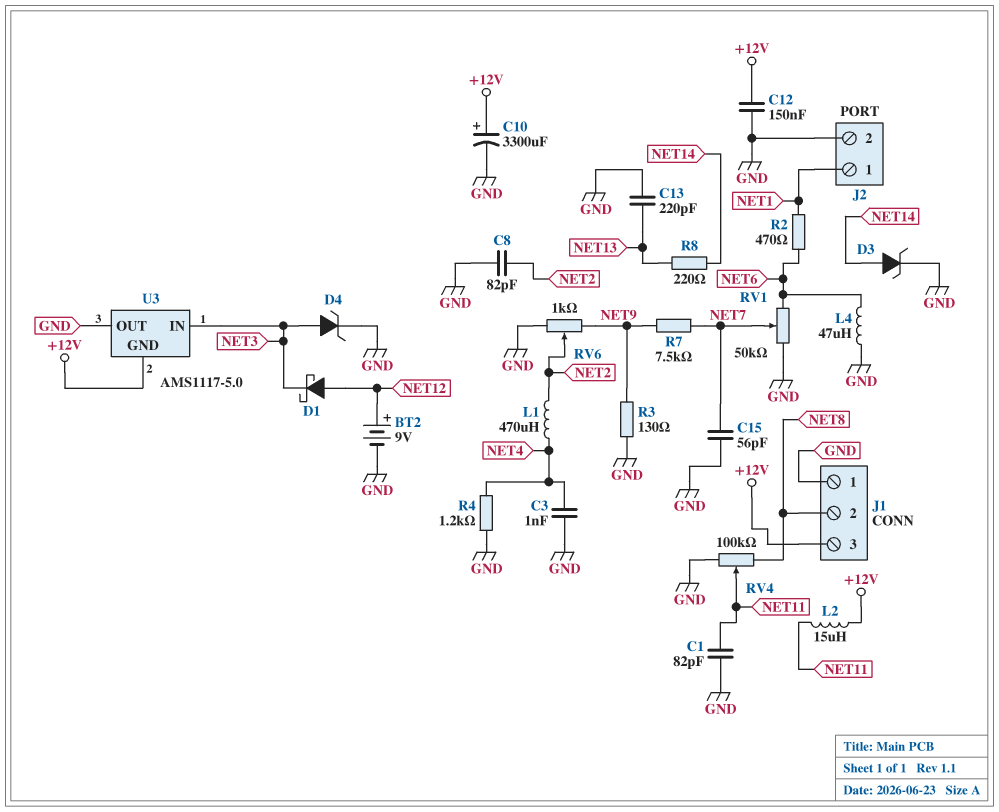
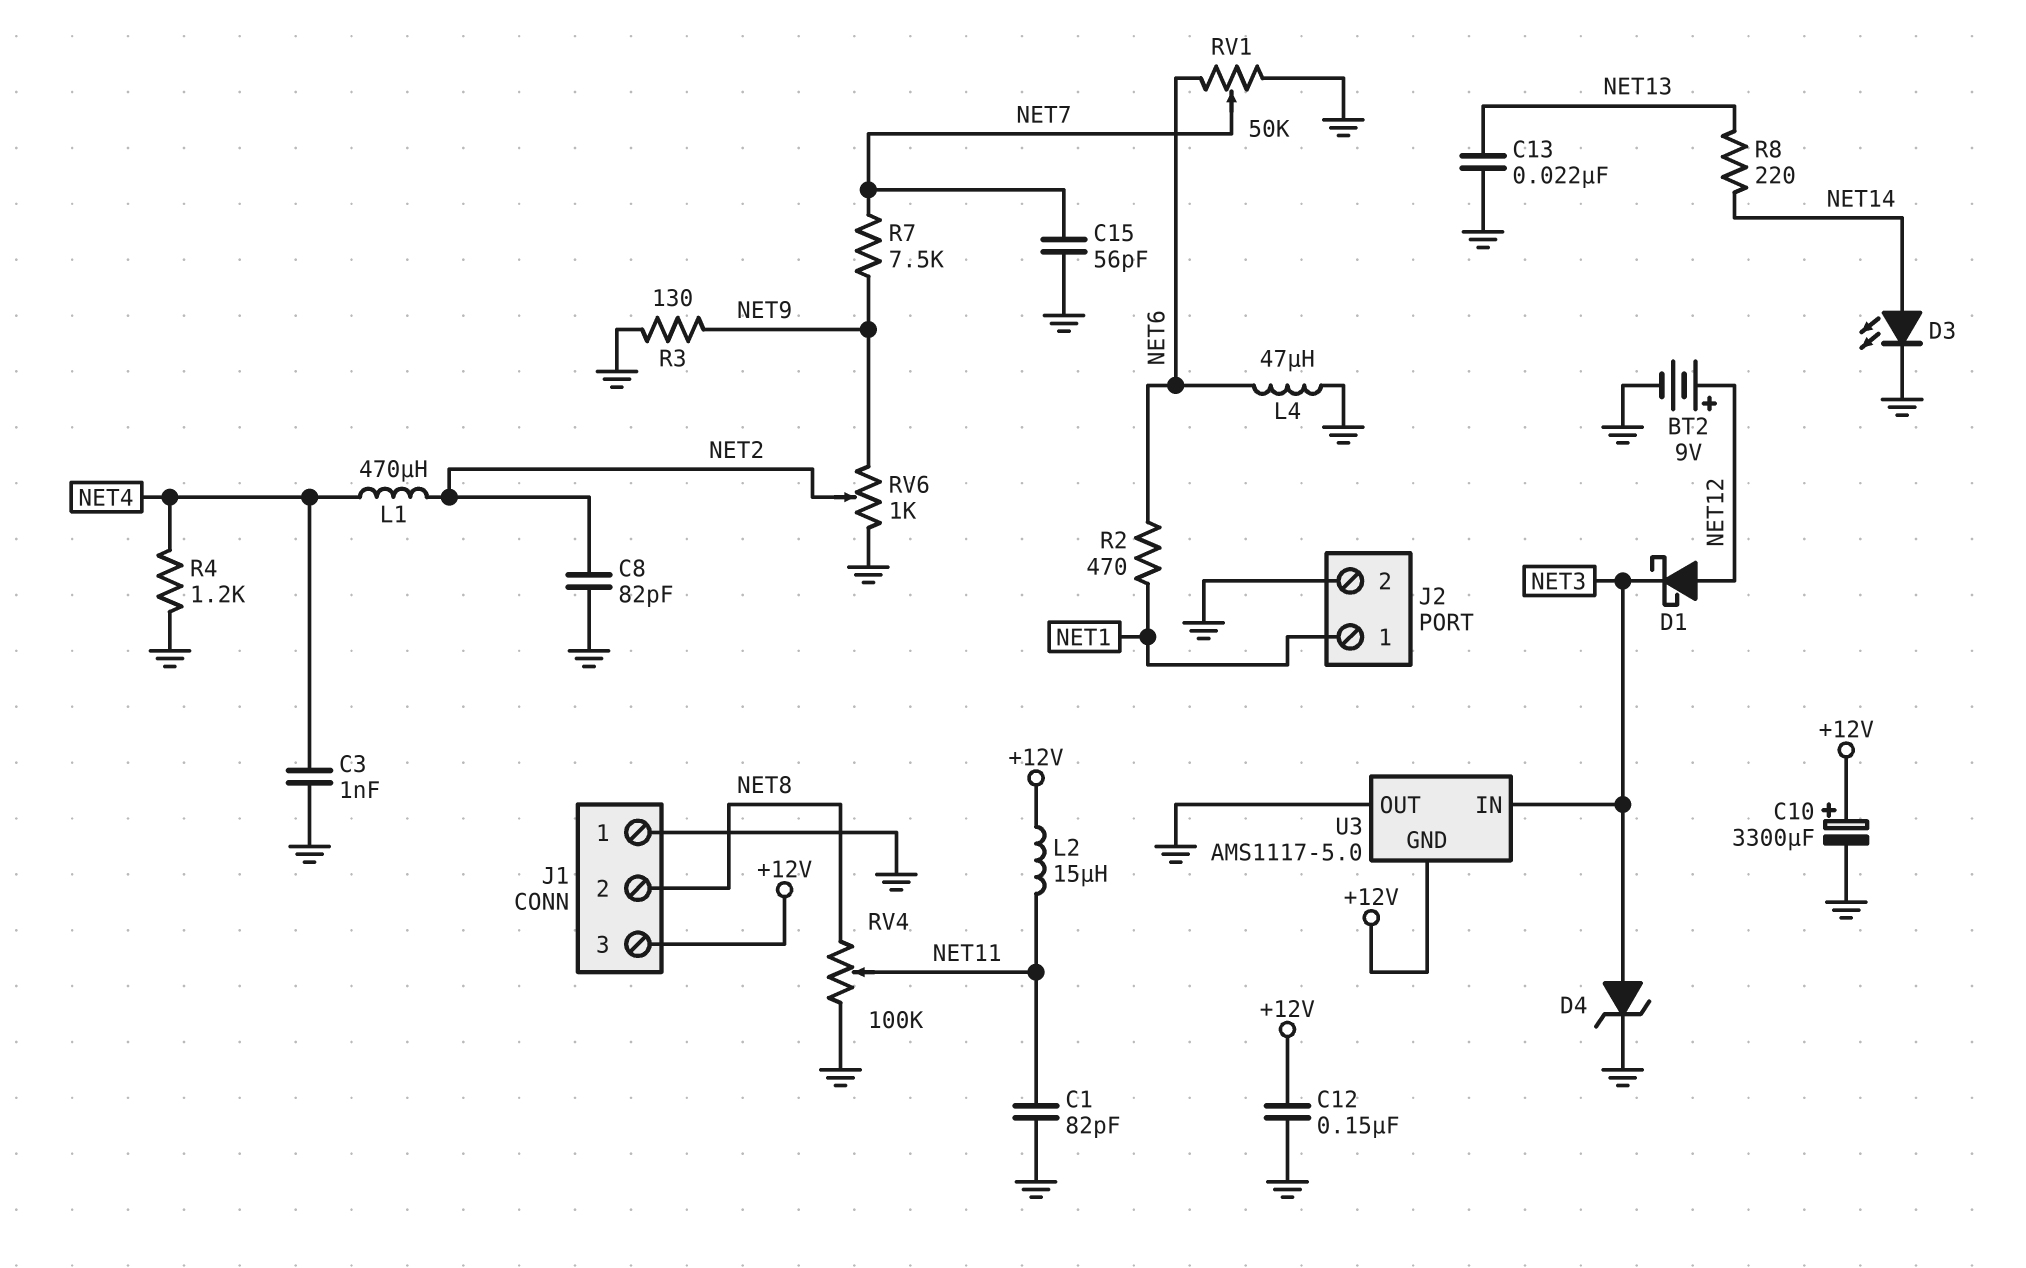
C13: 220pF (GND, NET13) -> 22nF (GND, NET13)
D3: zener (A NET14, K GND) -> LED (A NET14, K GND)

